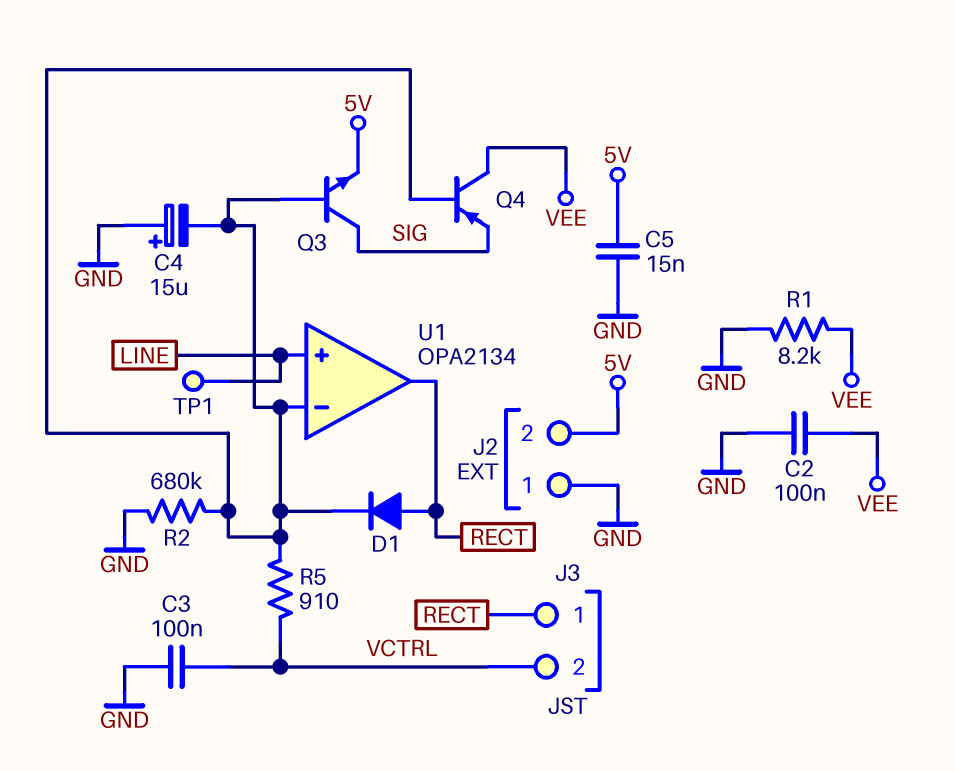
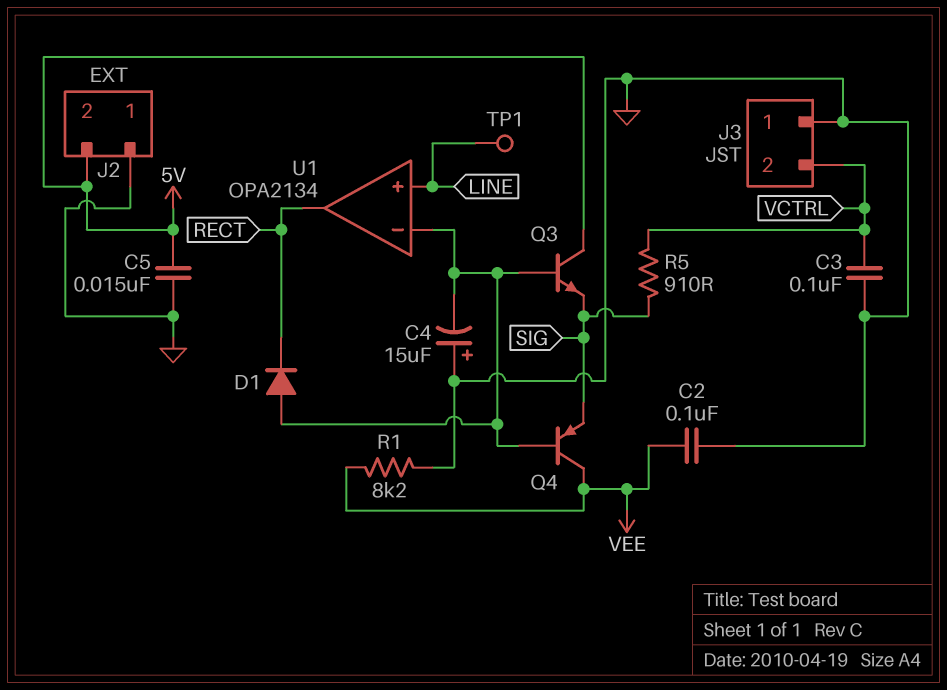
D1: diode (A RECT, K U1/in-) -> diode (A U1/in-, K RECT)
J3 pin 1: RECT -> GND
Q3: NPN (B U1/in-, C SIG, E 5V) -> NPN (B U1/in-, C 5V, E SIG)
R2: 680k (GND, U1/in-) -> none
R5: 910 (U1/in-, VCTRL) -> 910 (SIG, VCTRL)

